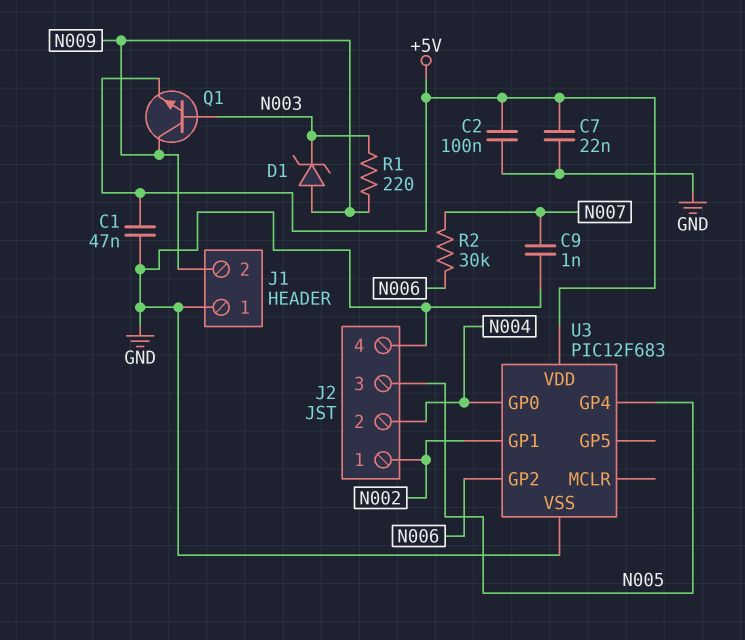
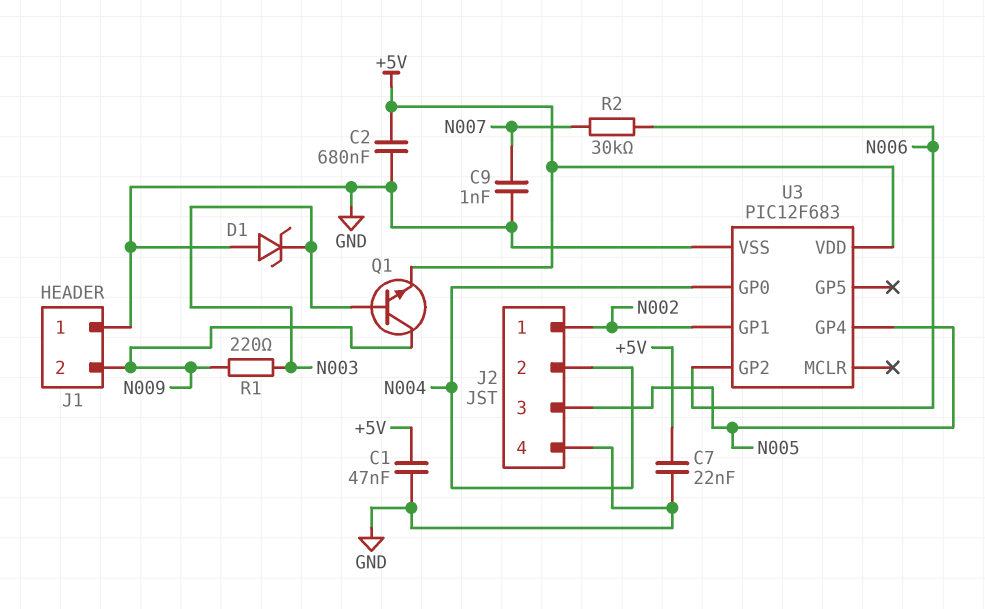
C2: 100nF (+5V, GND) -> 680nF (+5V, GND)
D1: zener (A N009, K N003) -> zener (A GND, K N003)

